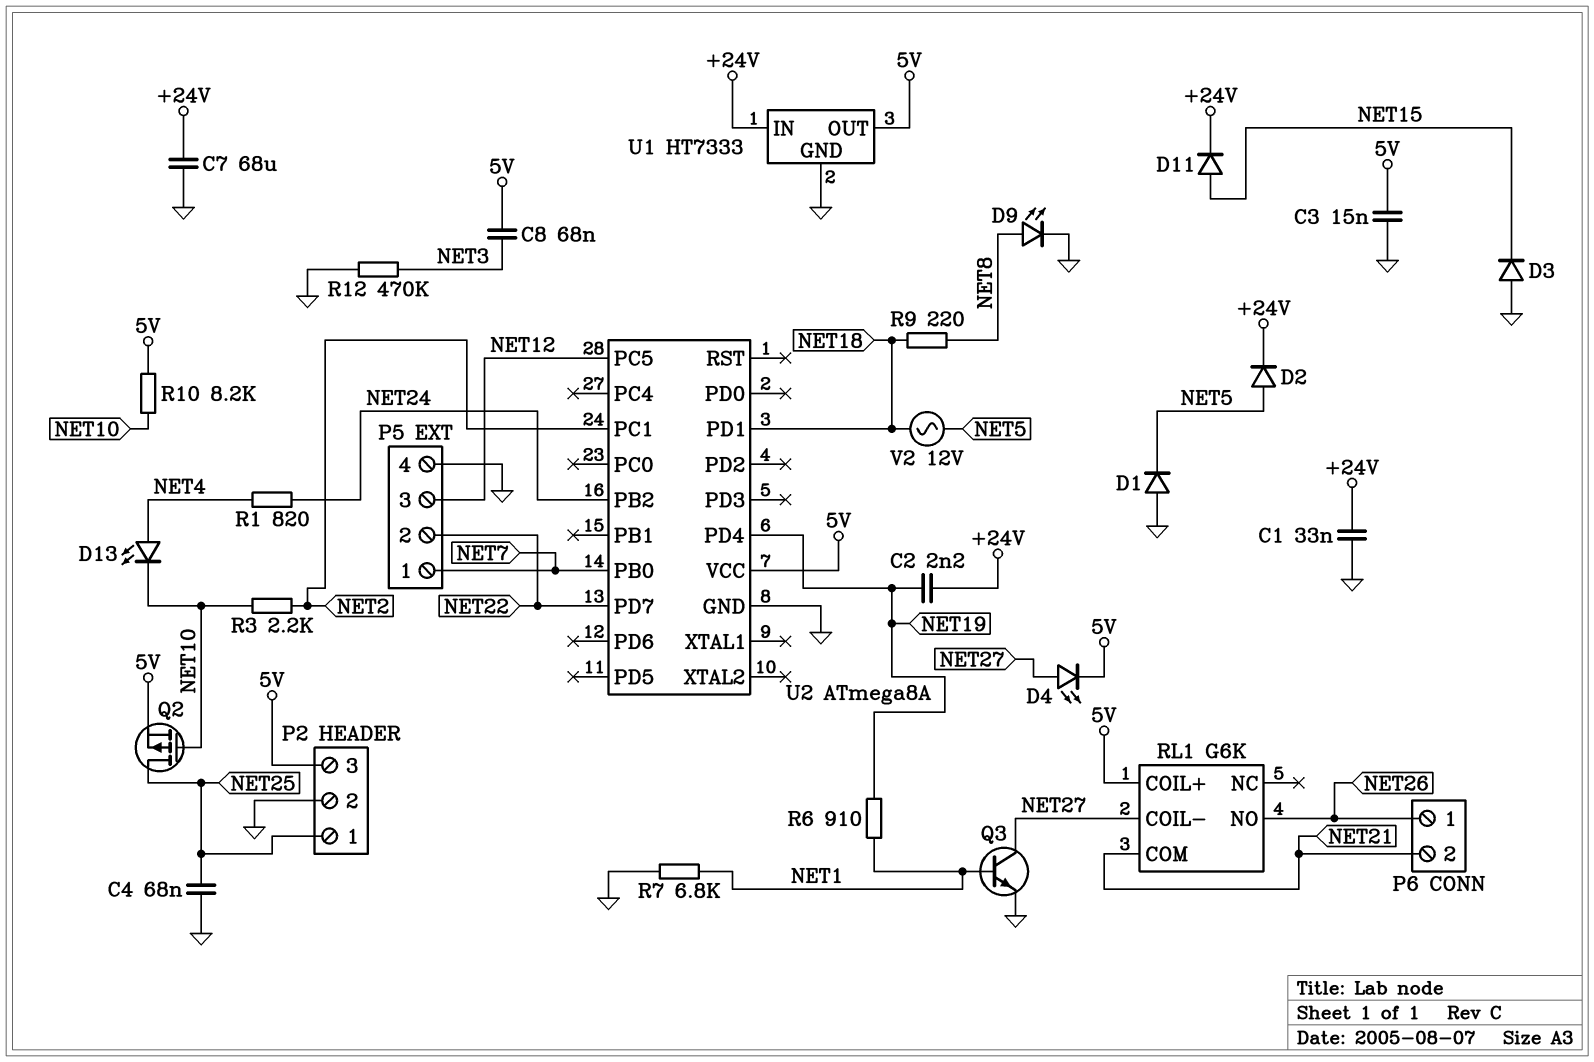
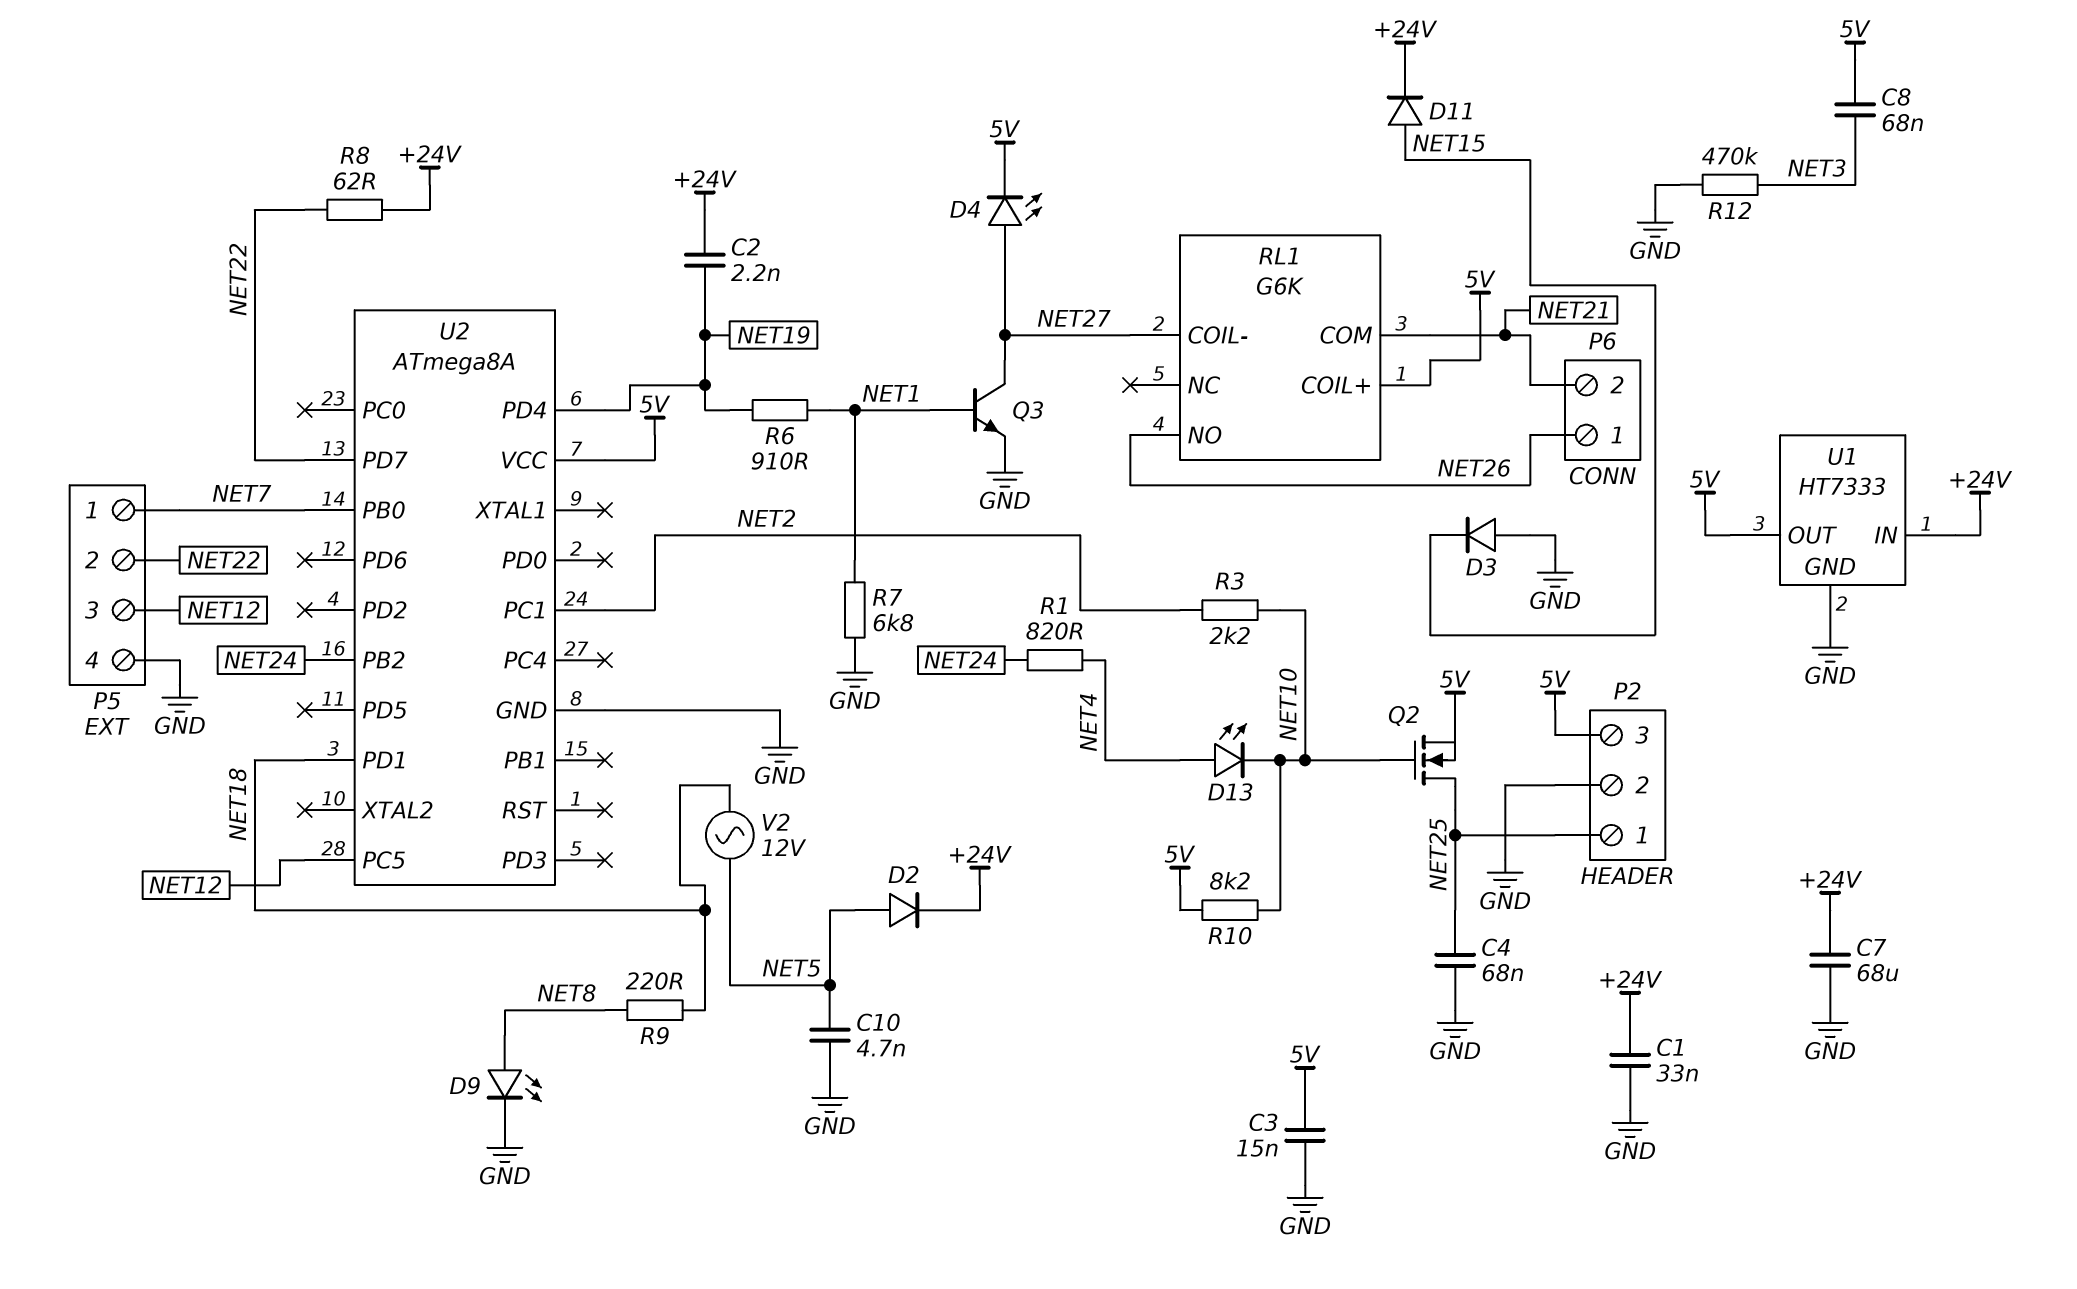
C10: none -> 4.7nF (GND, NET5)
D1: diode (A GND, K NET5) -> none
Q2: PMOS (G NET10, D NET25, S 5V) -> NMOS (G NET10, D NET25, S 5V)
R8: none -> 62 (+24V, NET22)

